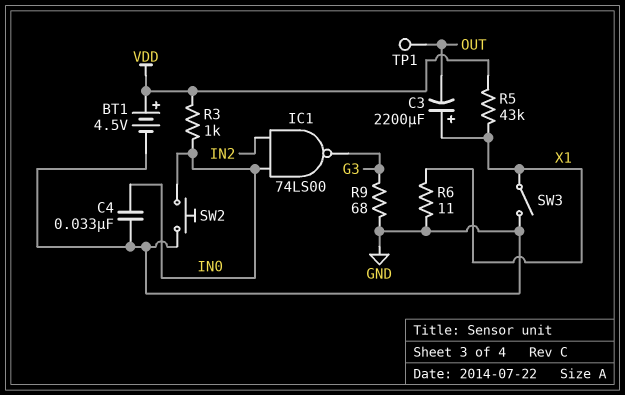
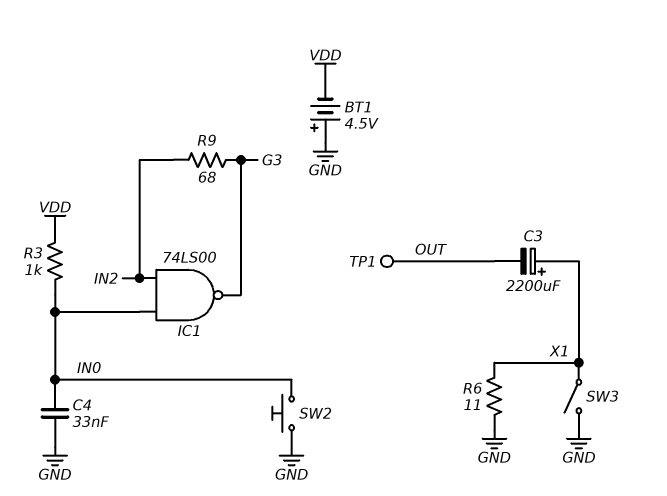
BT1: 4.5V (plus VDD, minus GND) -> 4.5V (plus GND, minus VDD)
R5: 43k (VDD, X1) -> none
R9: 68 (G3, GND) -> 68 (G3, IN2)

